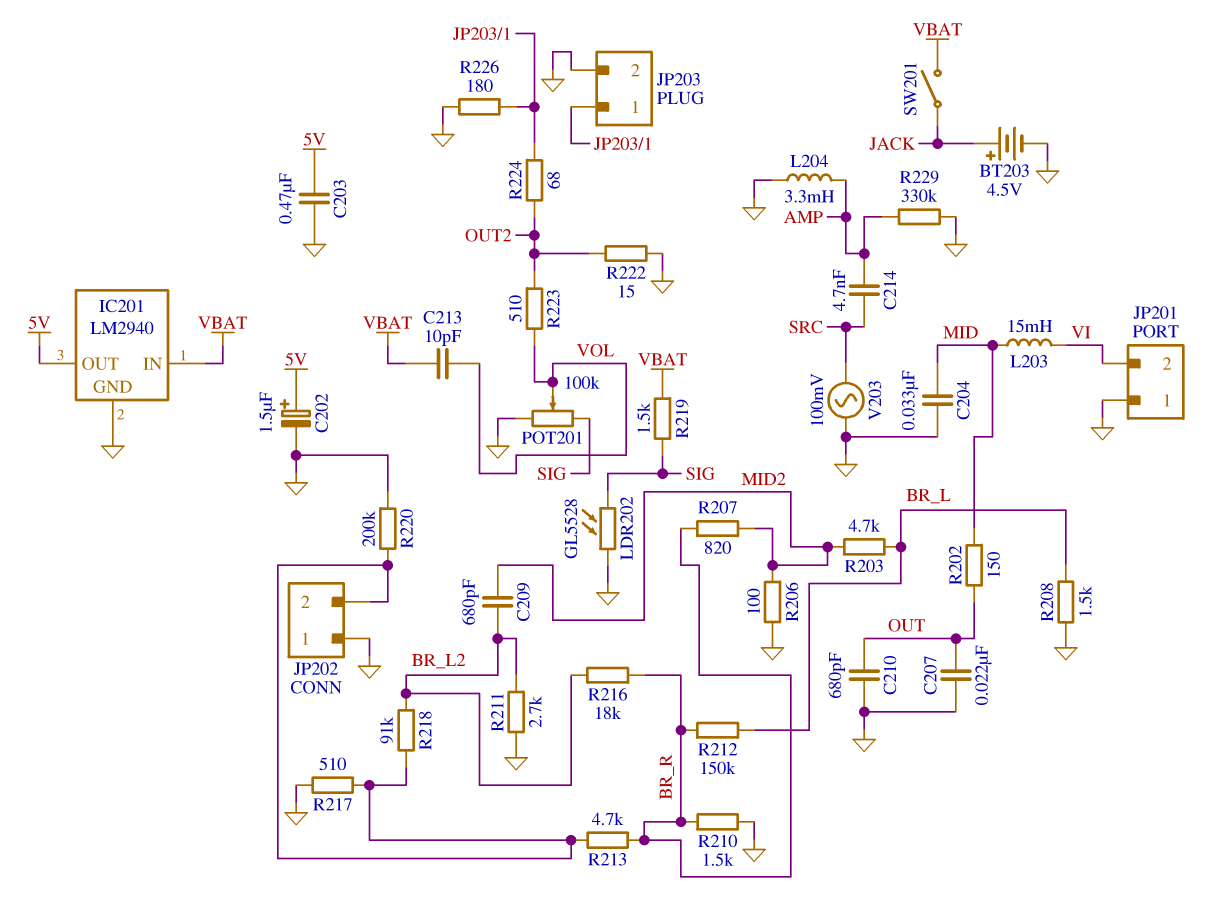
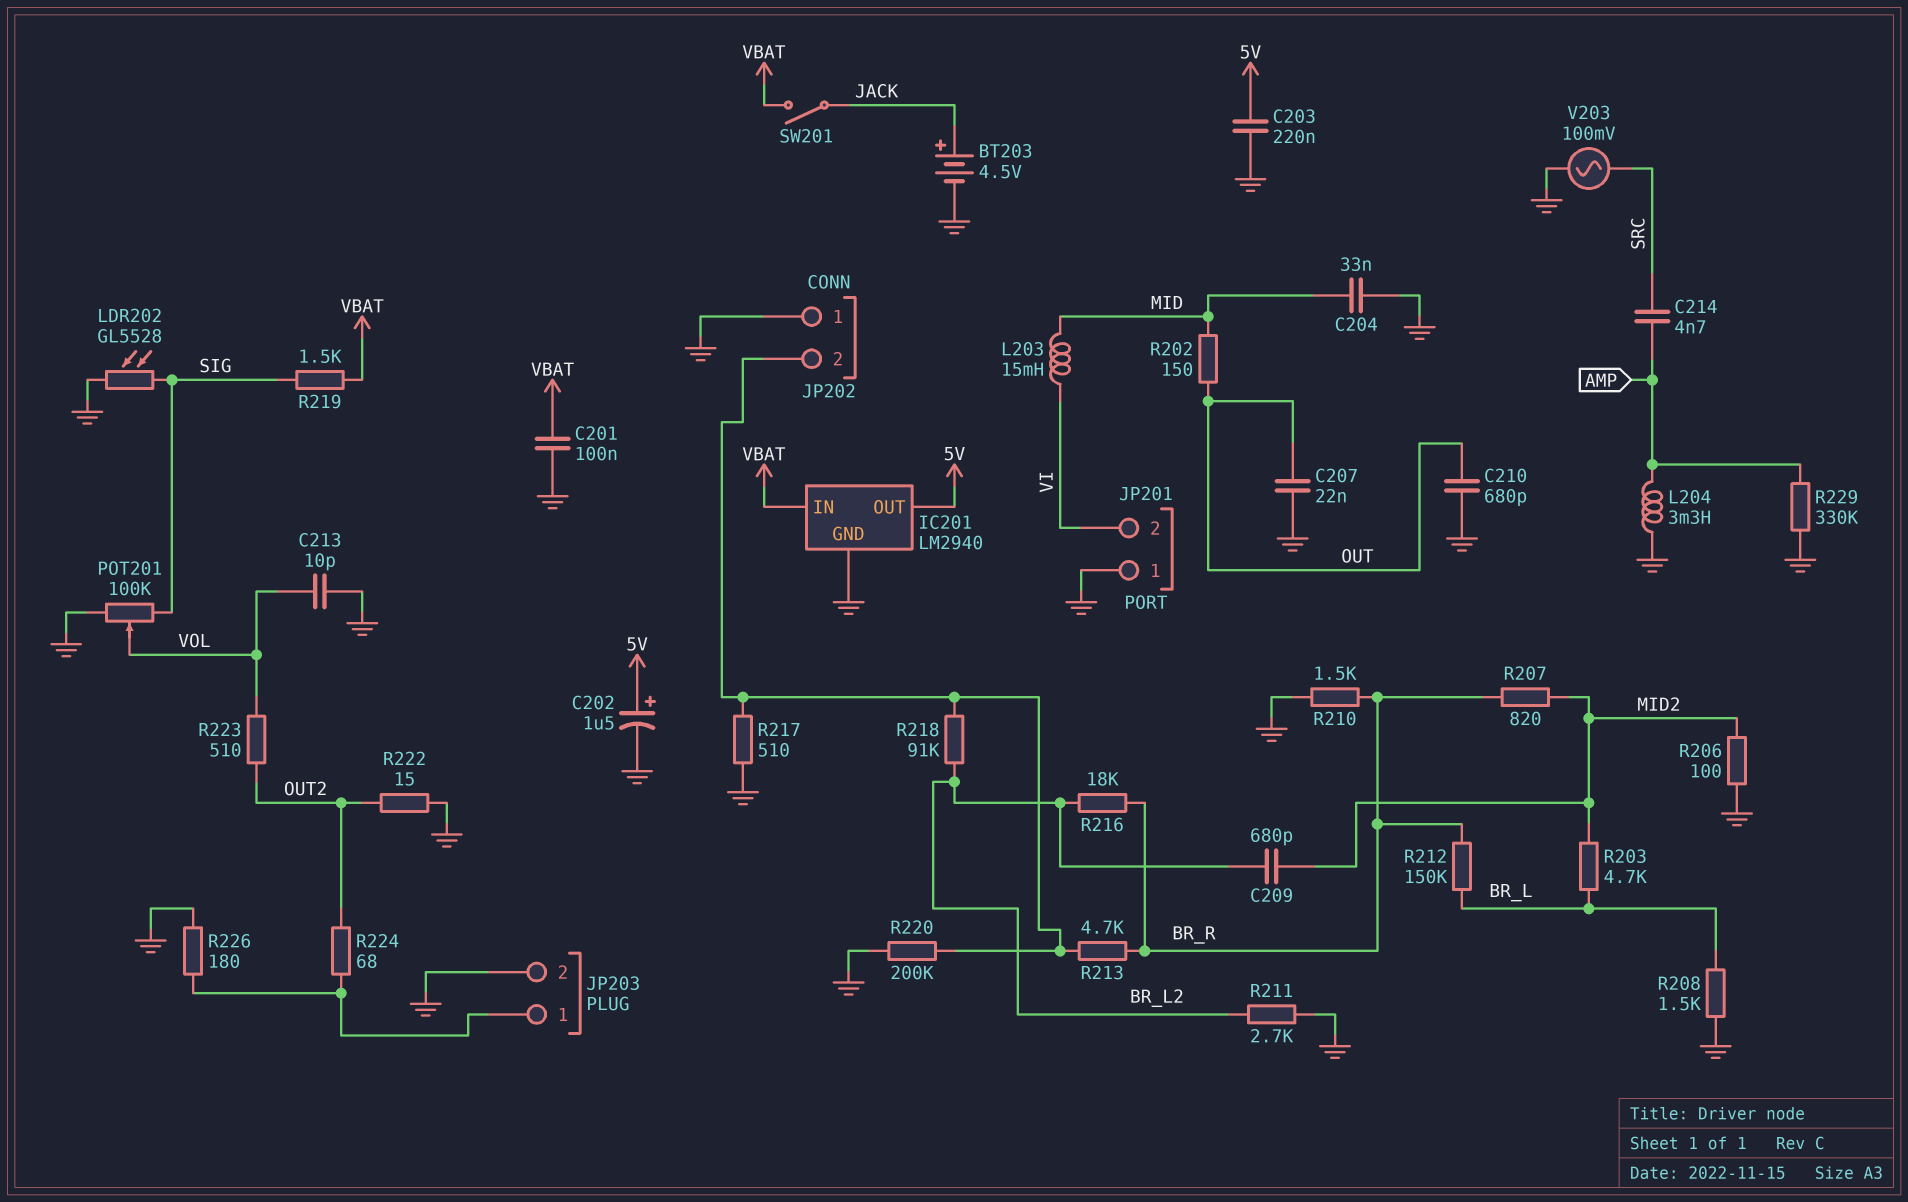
C201: none -> 100nF (GND, VBAT)
C203: 470nF (5V, GND) -> 220nF (5V, GND)
C213: 10pF (VBAT, VOL) -> 10pF (GND, VOL)

